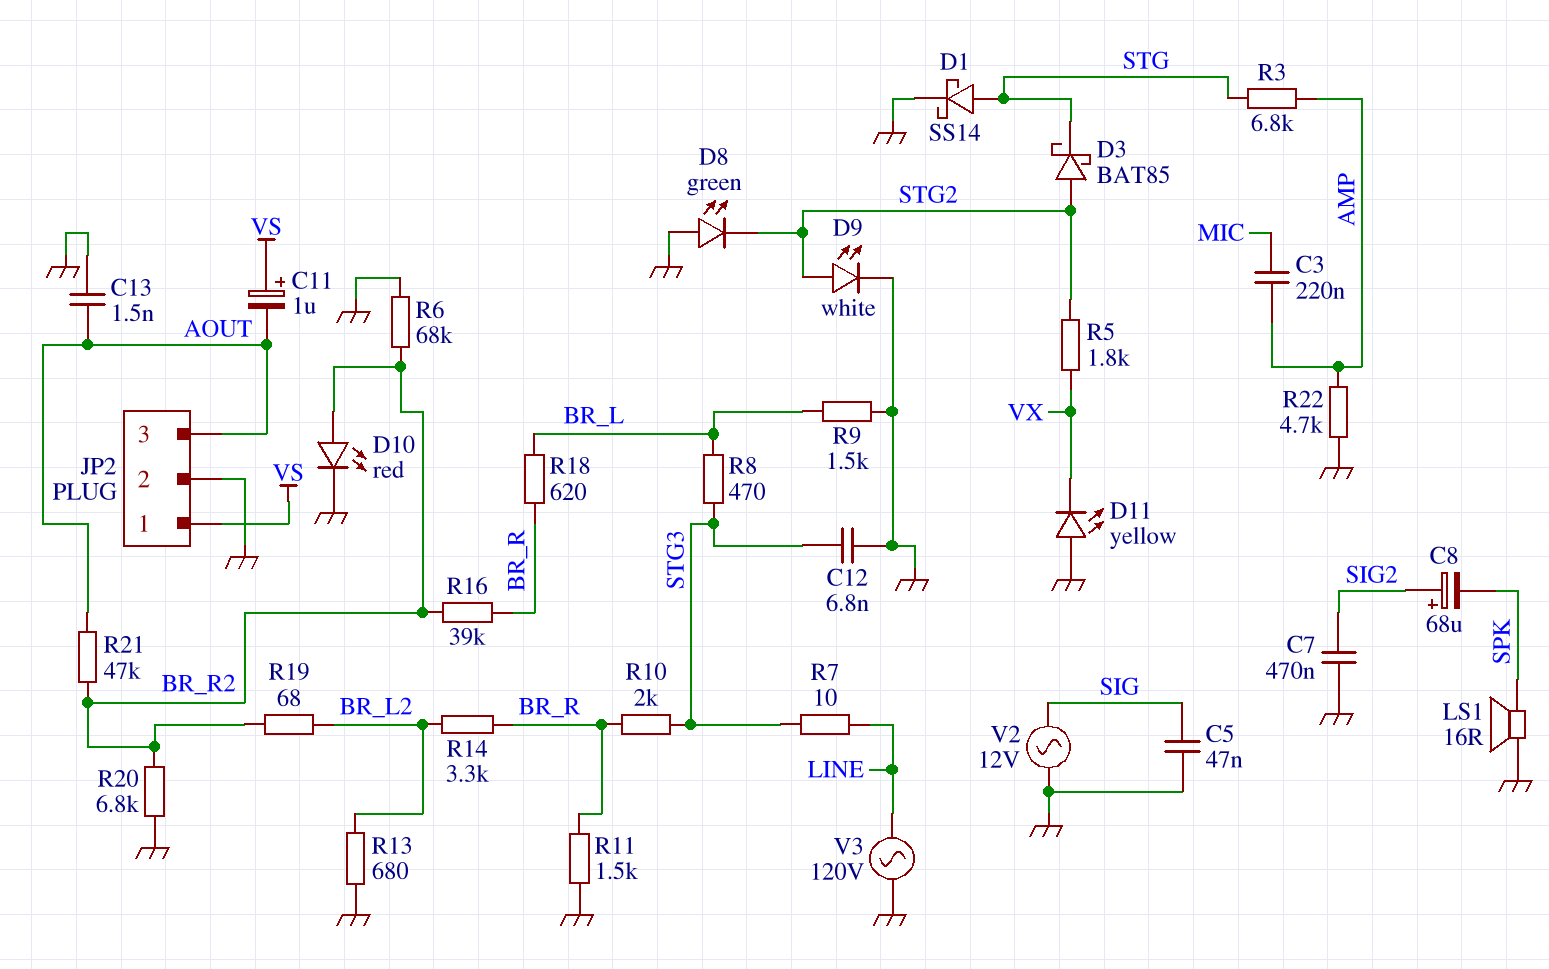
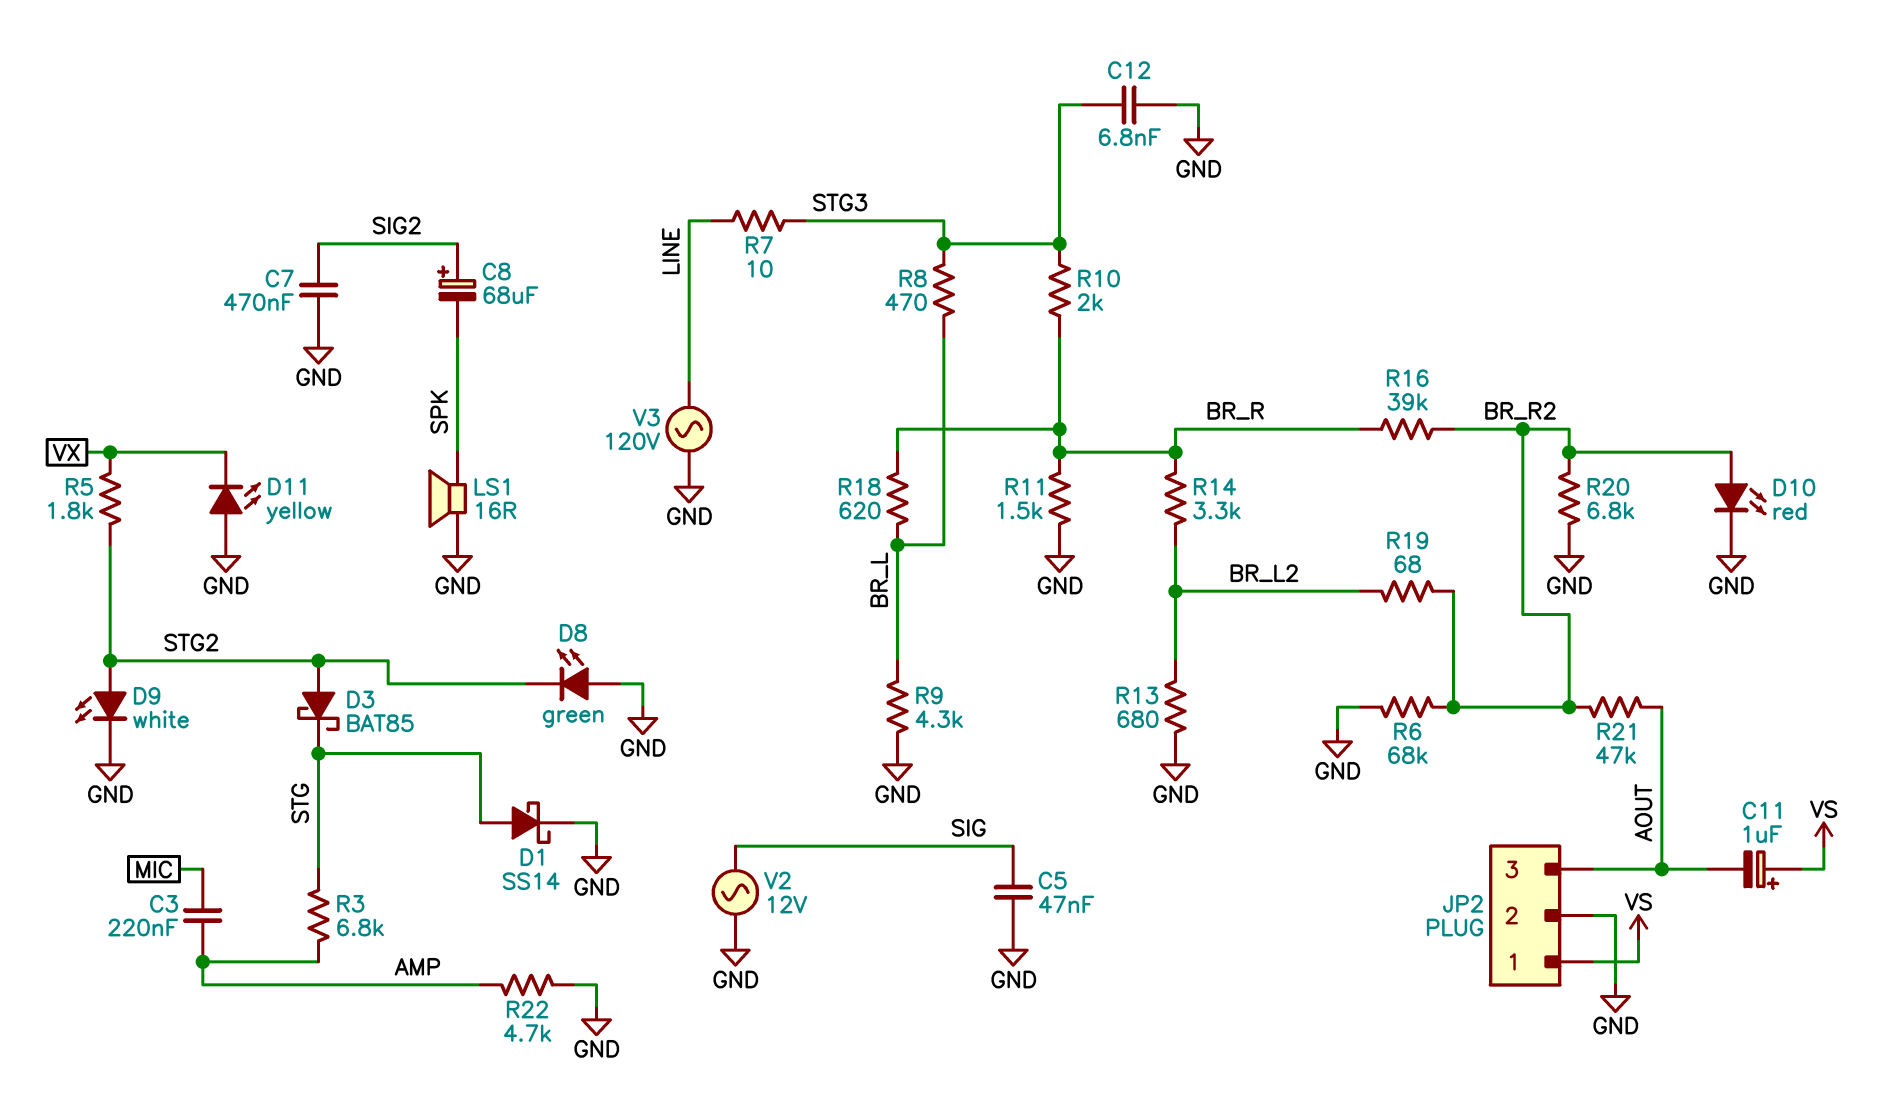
C13: 1.5nF (AOUT, GND) -> none
R9: 1.5k (BR_L, GND) -> 4.3k (BR_L, GND)

